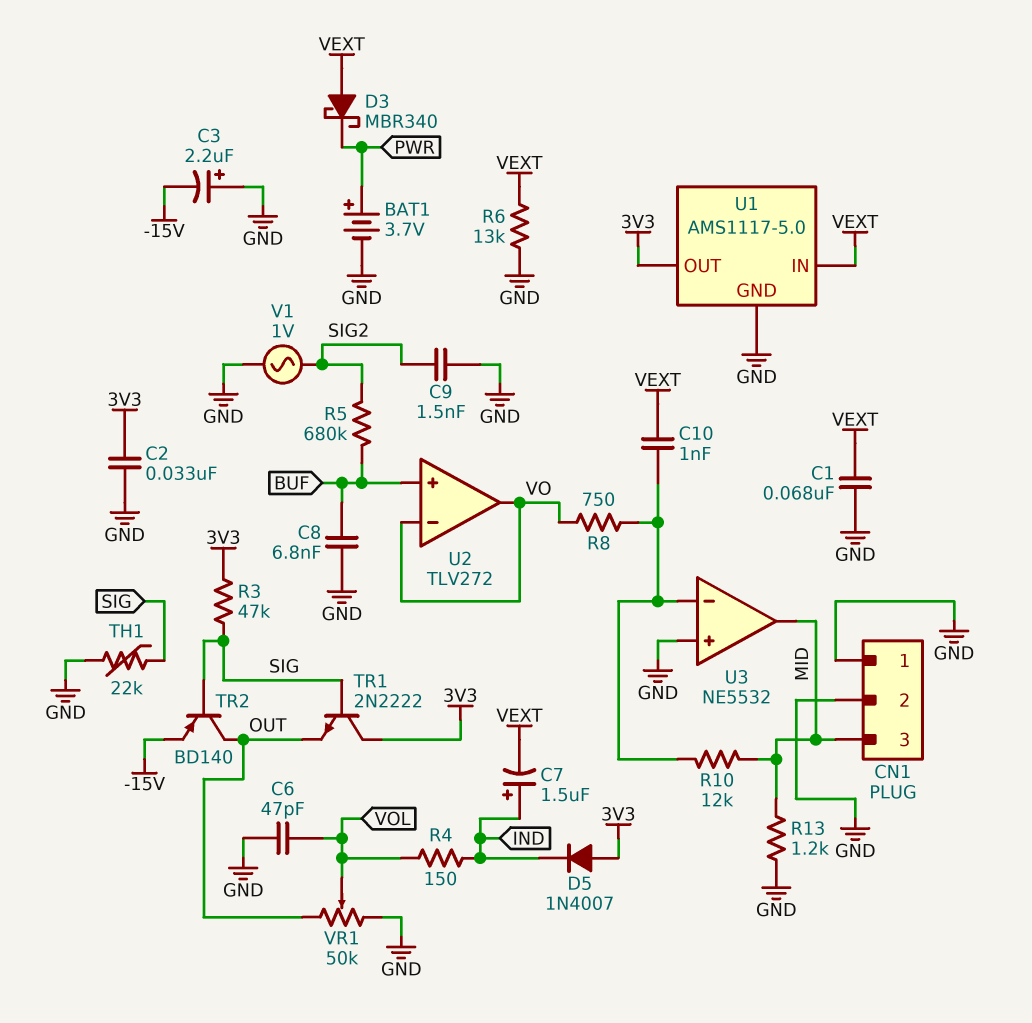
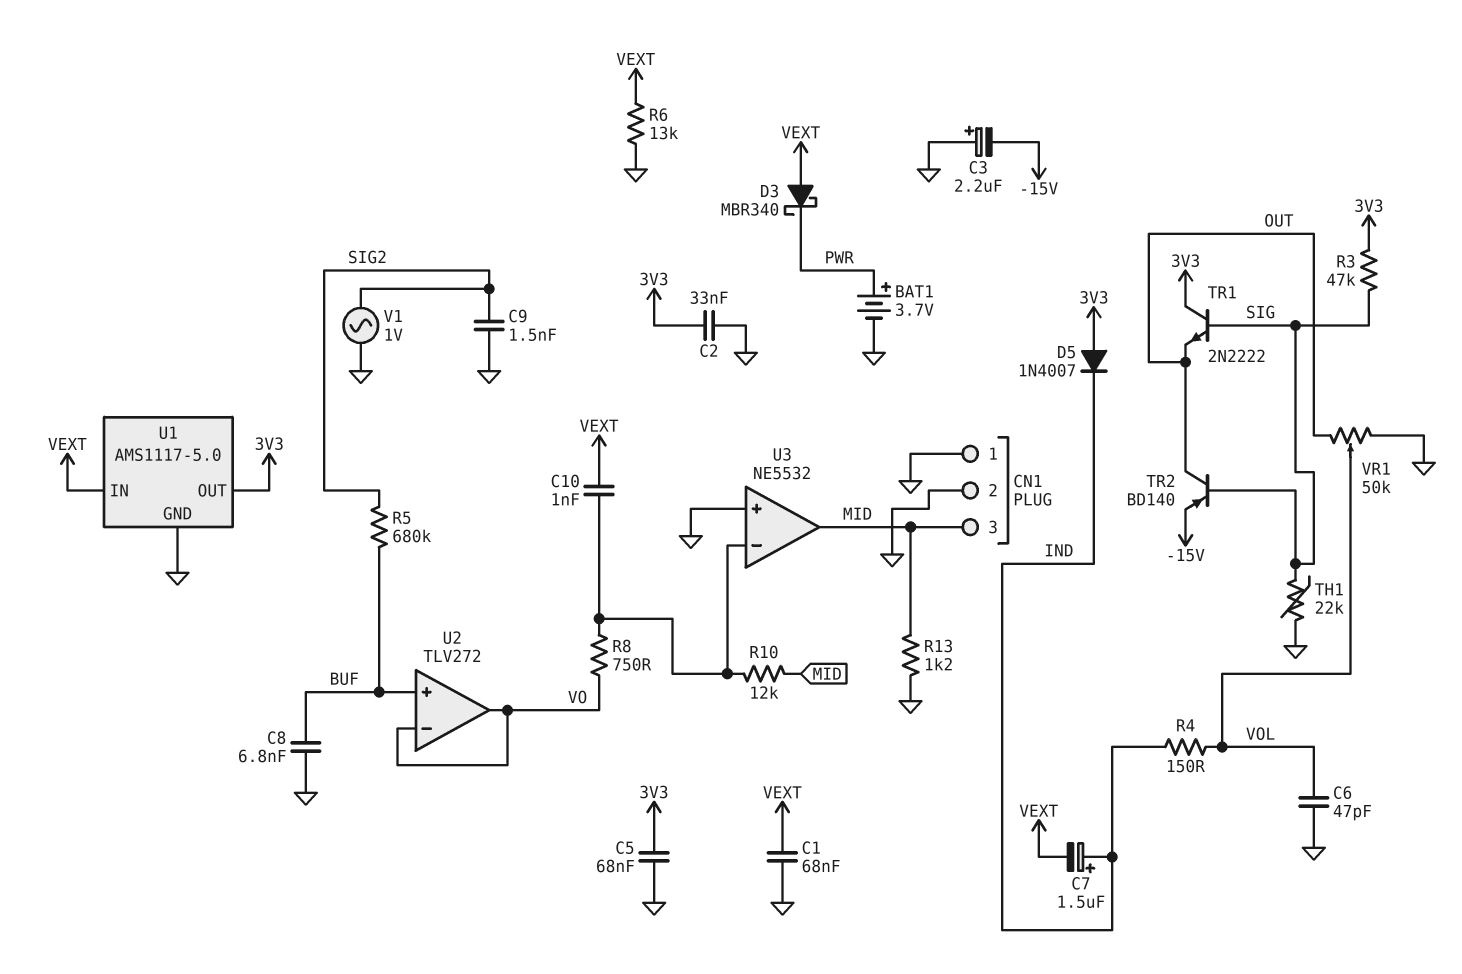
C5: none -> 68nF (3V3, GND)

